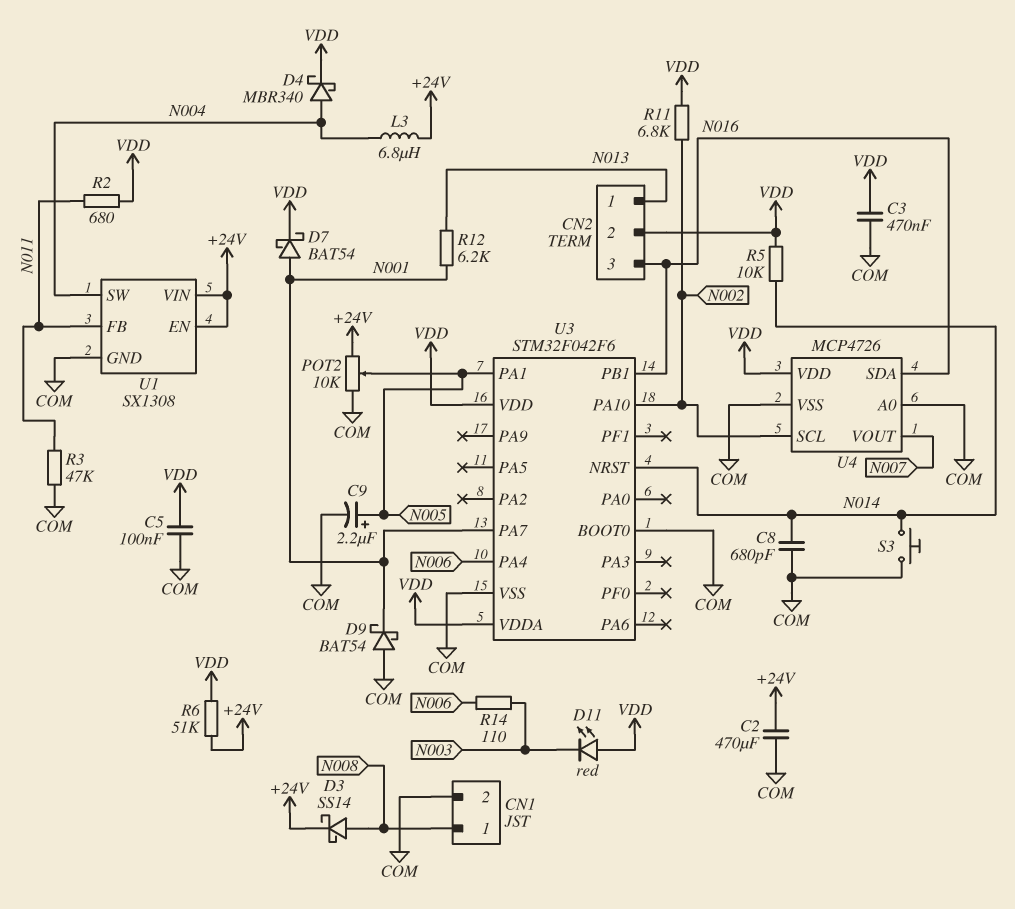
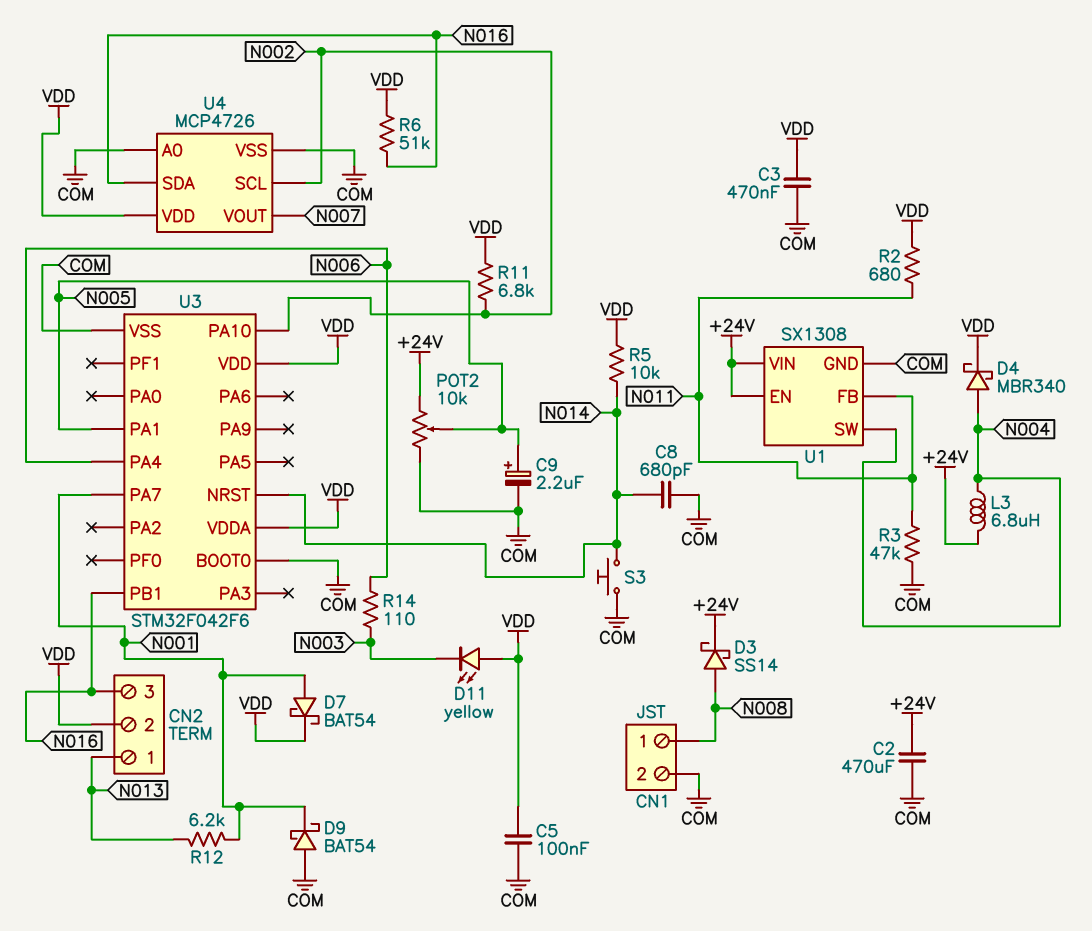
D11: LED red (A VDD, K N003) -> LED yellow (A VDD, K N003)
R6: 51k (+24V, VDD) -> 51k (N016, VDD)

